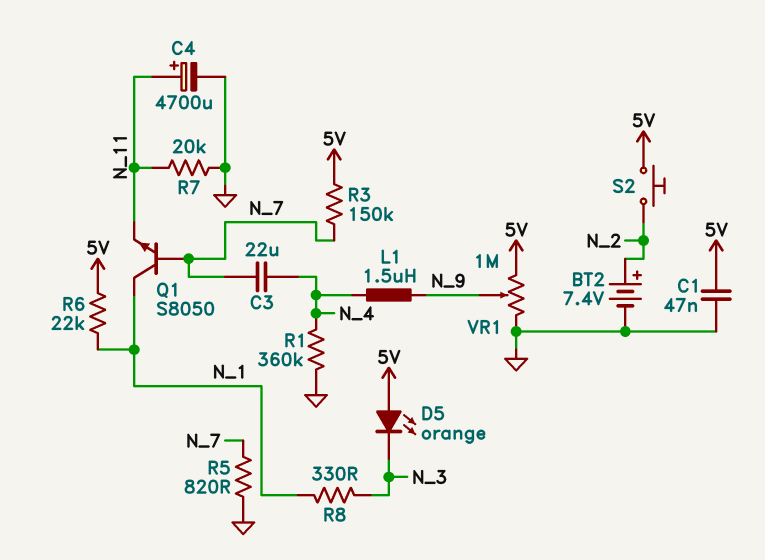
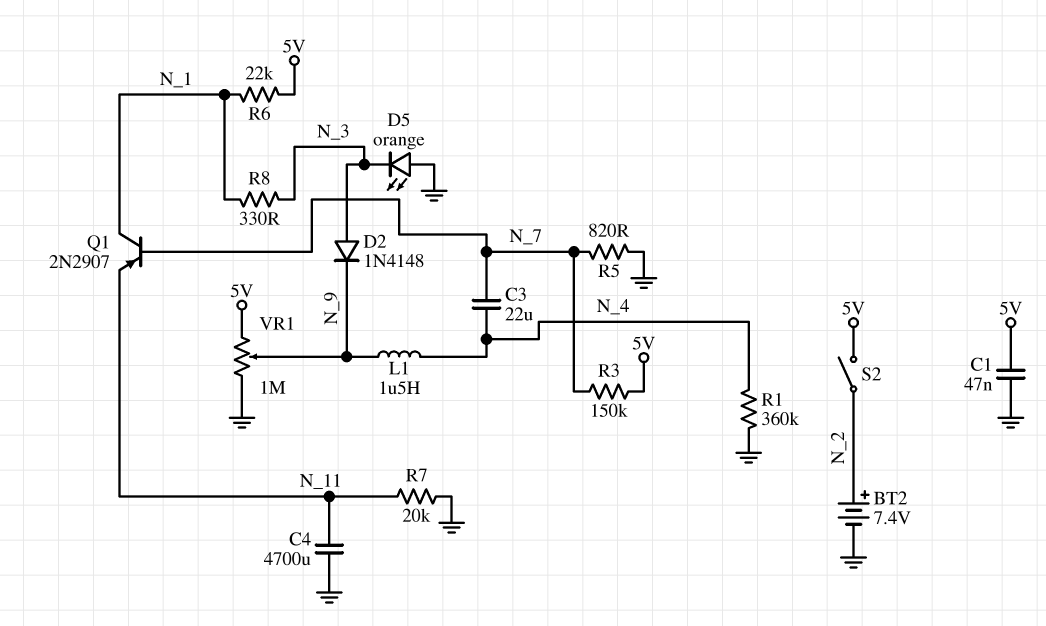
C4: 4700uF (plus N_11, minus GND) -> 4700uF (GND, N_11)
D2: none -> diode 1N4148 (A N_3, K N_9)
D5: LED orange (A 5V, K N_3) -> LED orange (A GND, K N_3)
Q1: NPN S8050 (B N_7, C N_1, E N_11) -> PNP 2N2907 (B N_7, C N_1, E N_11)
S2: button (5V, N_2) -> switch (5V, N_2)

